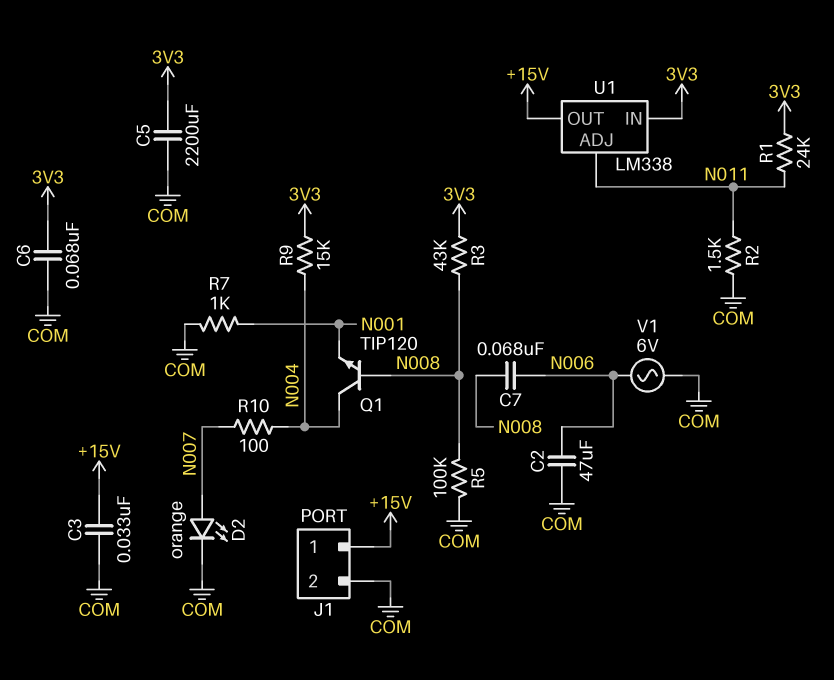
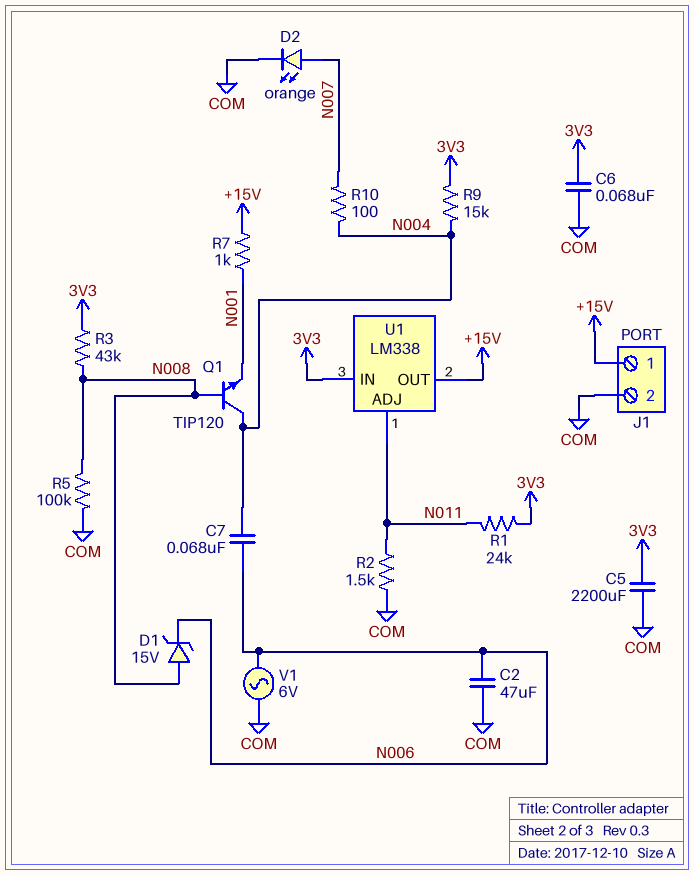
C3: 33nF (+15V, COM) -> none
C7: 68nF (N006, N008) -> 68nF (N004, N006)
D1: none -> zener 15V (A N008, K N006)
R7: 1k (COM, N001) -> 1k (+15V, N001)

